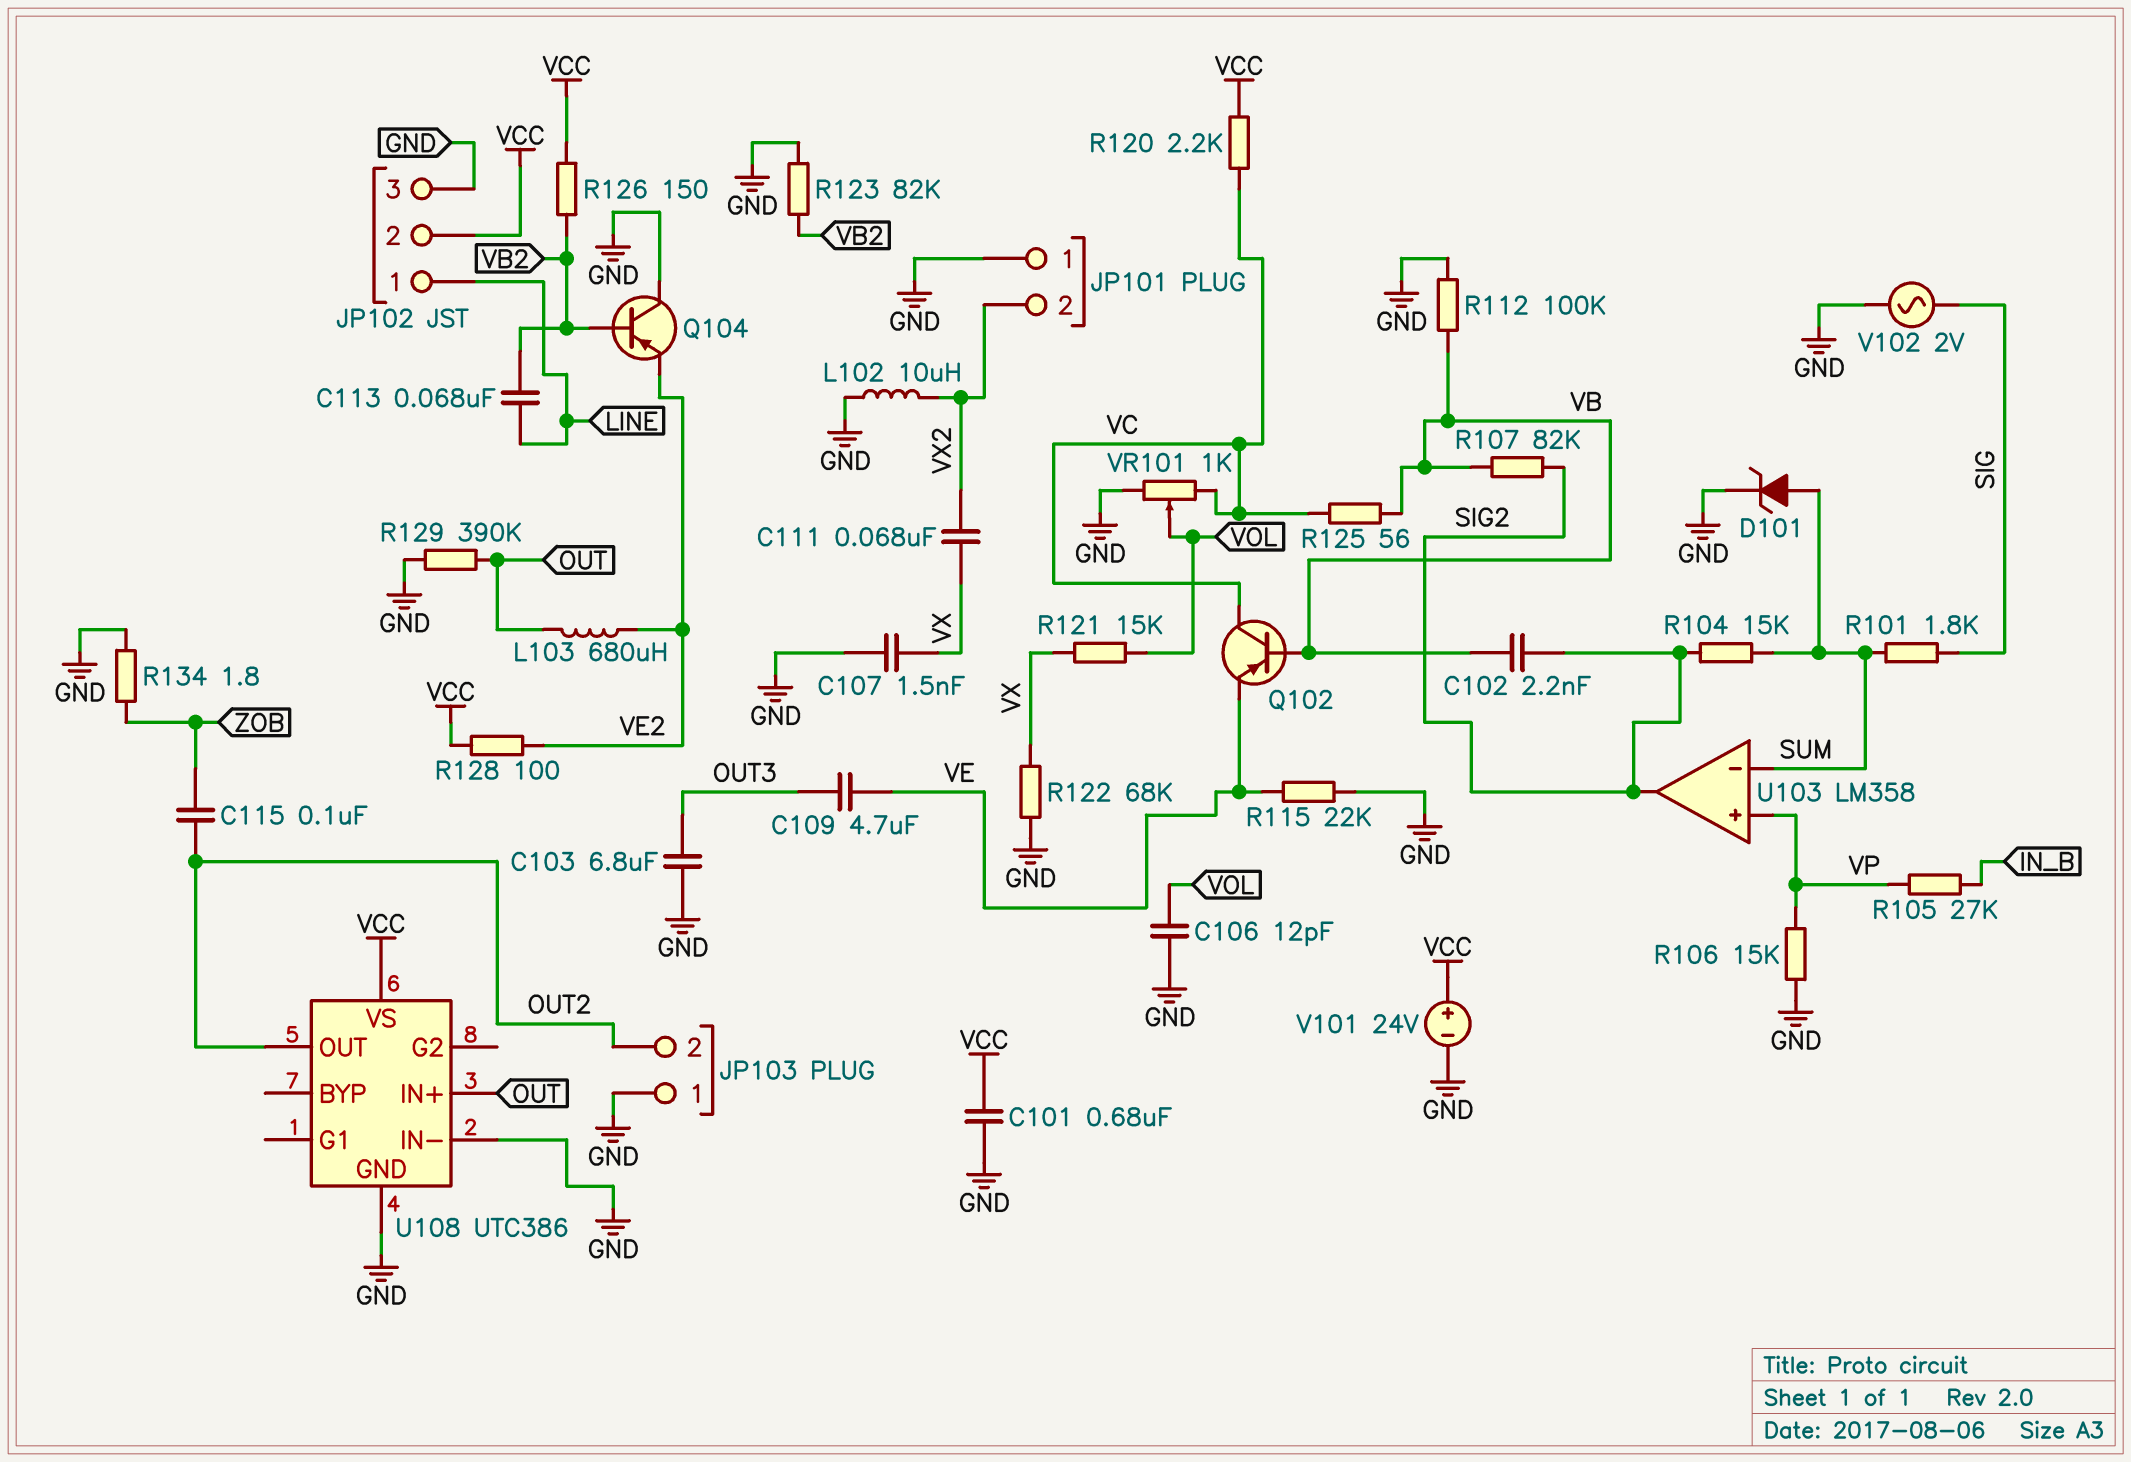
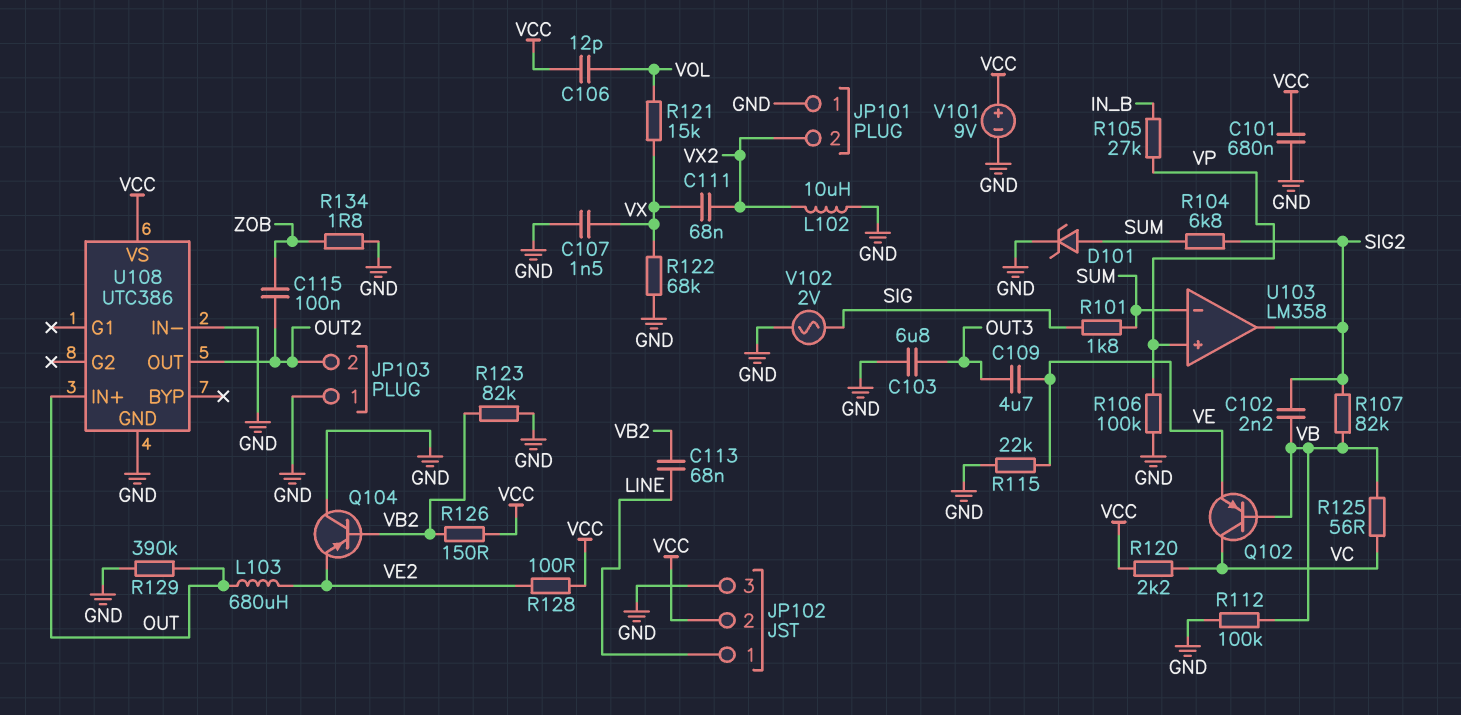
C106: 12pF (GND, VOL) -> 12pF (VCC, VOL)
R104: 15k (SIG2, SUM) -> 6.8k (SIG2, SUM)
R106: 15k (GND, VP) -> 100k (GND, VP)
V101: 24V (plus VCC, minus GND) -> 9V (plus VCC, minus GND)
VR101: 1k (GND, VC, wiper VOL) -> none

